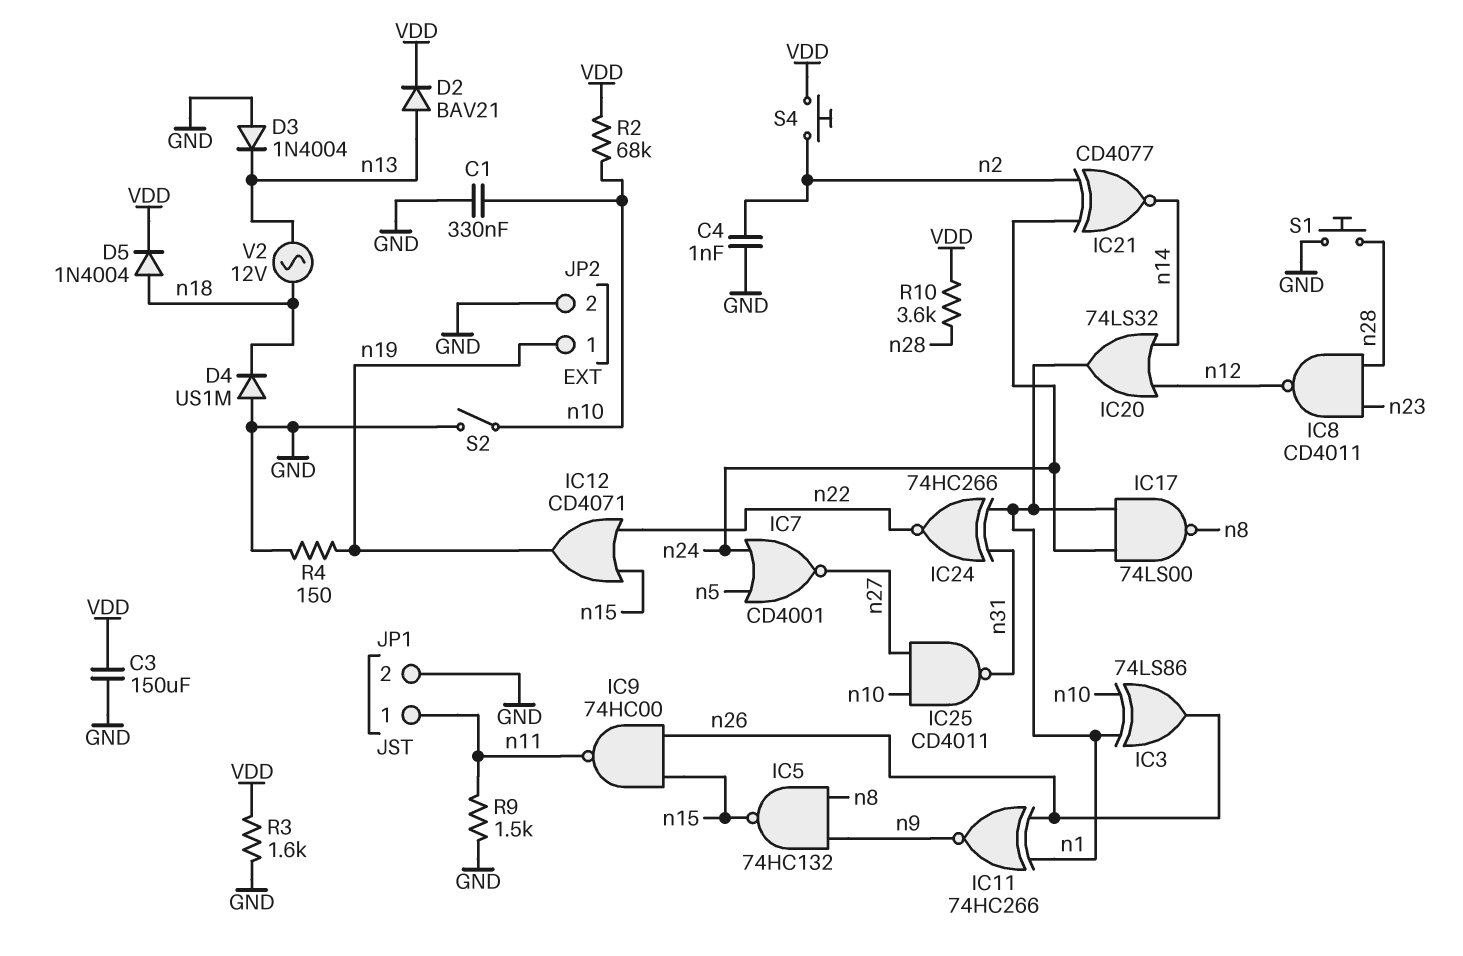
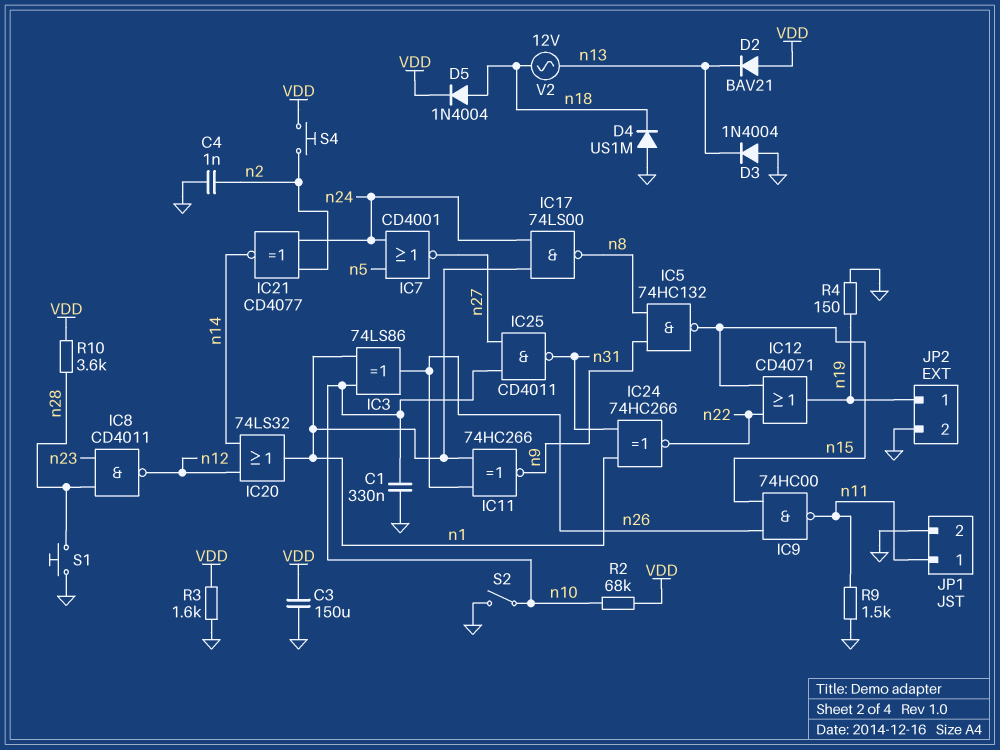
D2: diode BAV21 (A n13, K VDD) -> diode BAV21 (A VDD, K n13)

